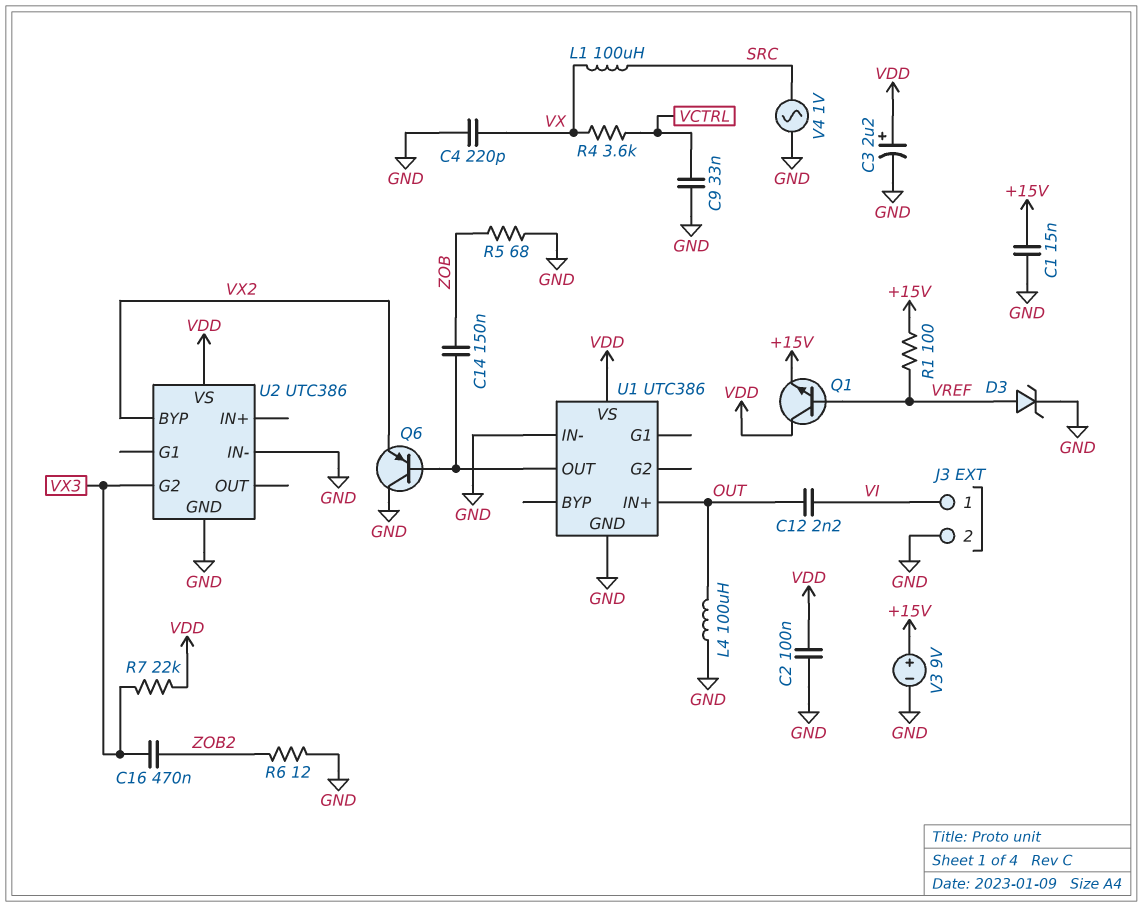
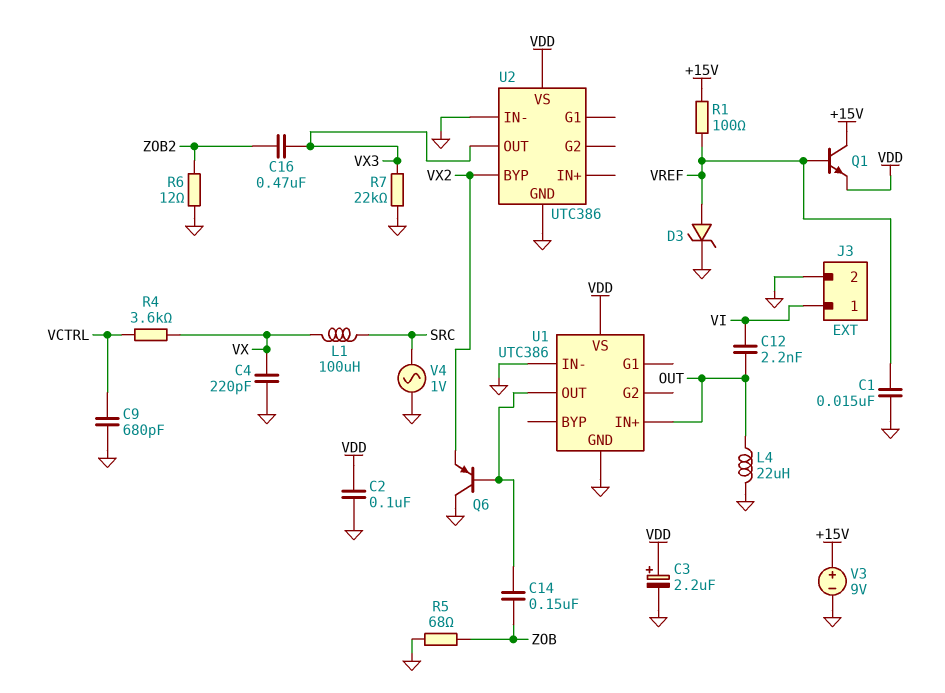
C1: 15nF (+15V, GND) -> 15nF (GND, VREF)
C9: 33nF (GND, VCTRL) -> 680pF (GND, VCTRL)
L4: 100uH (GND, OUT) -> 22uH (GND, OUT)
Q1: NPN (B VREF, C VDD, E +15V) -> NPN (B VREF, C +15V, E VDD)
R7: 22k (VDD, VX3) -> 22k (GND, VX3)
U2 pin G2: VX3 -> none
U2 pin OUT: none -> VX3

